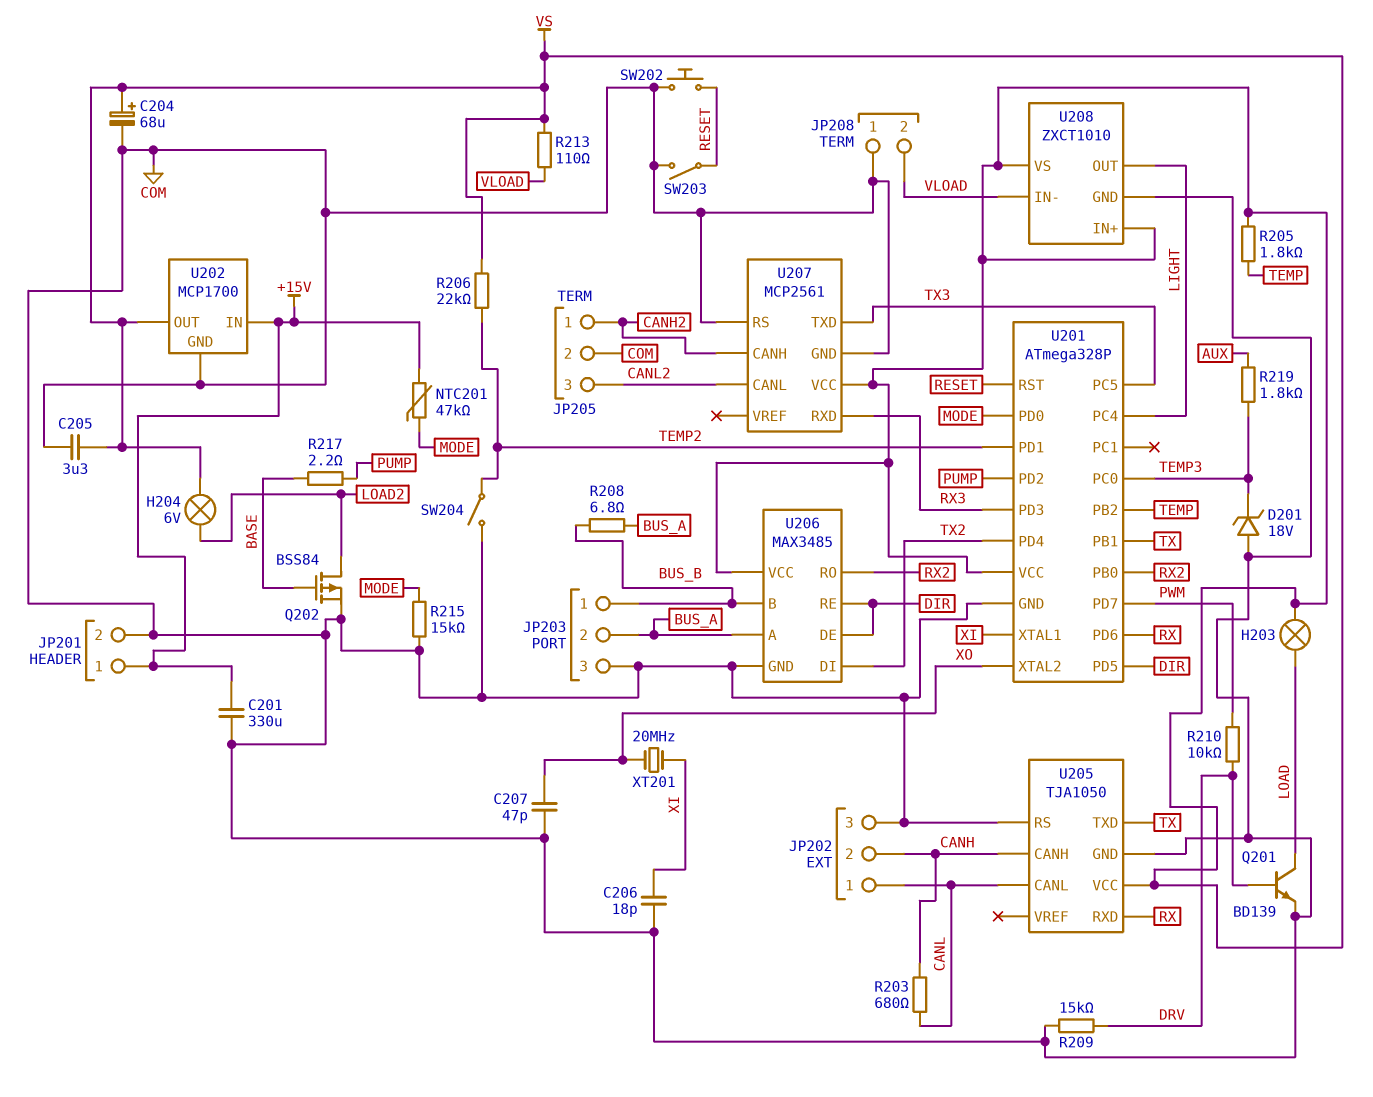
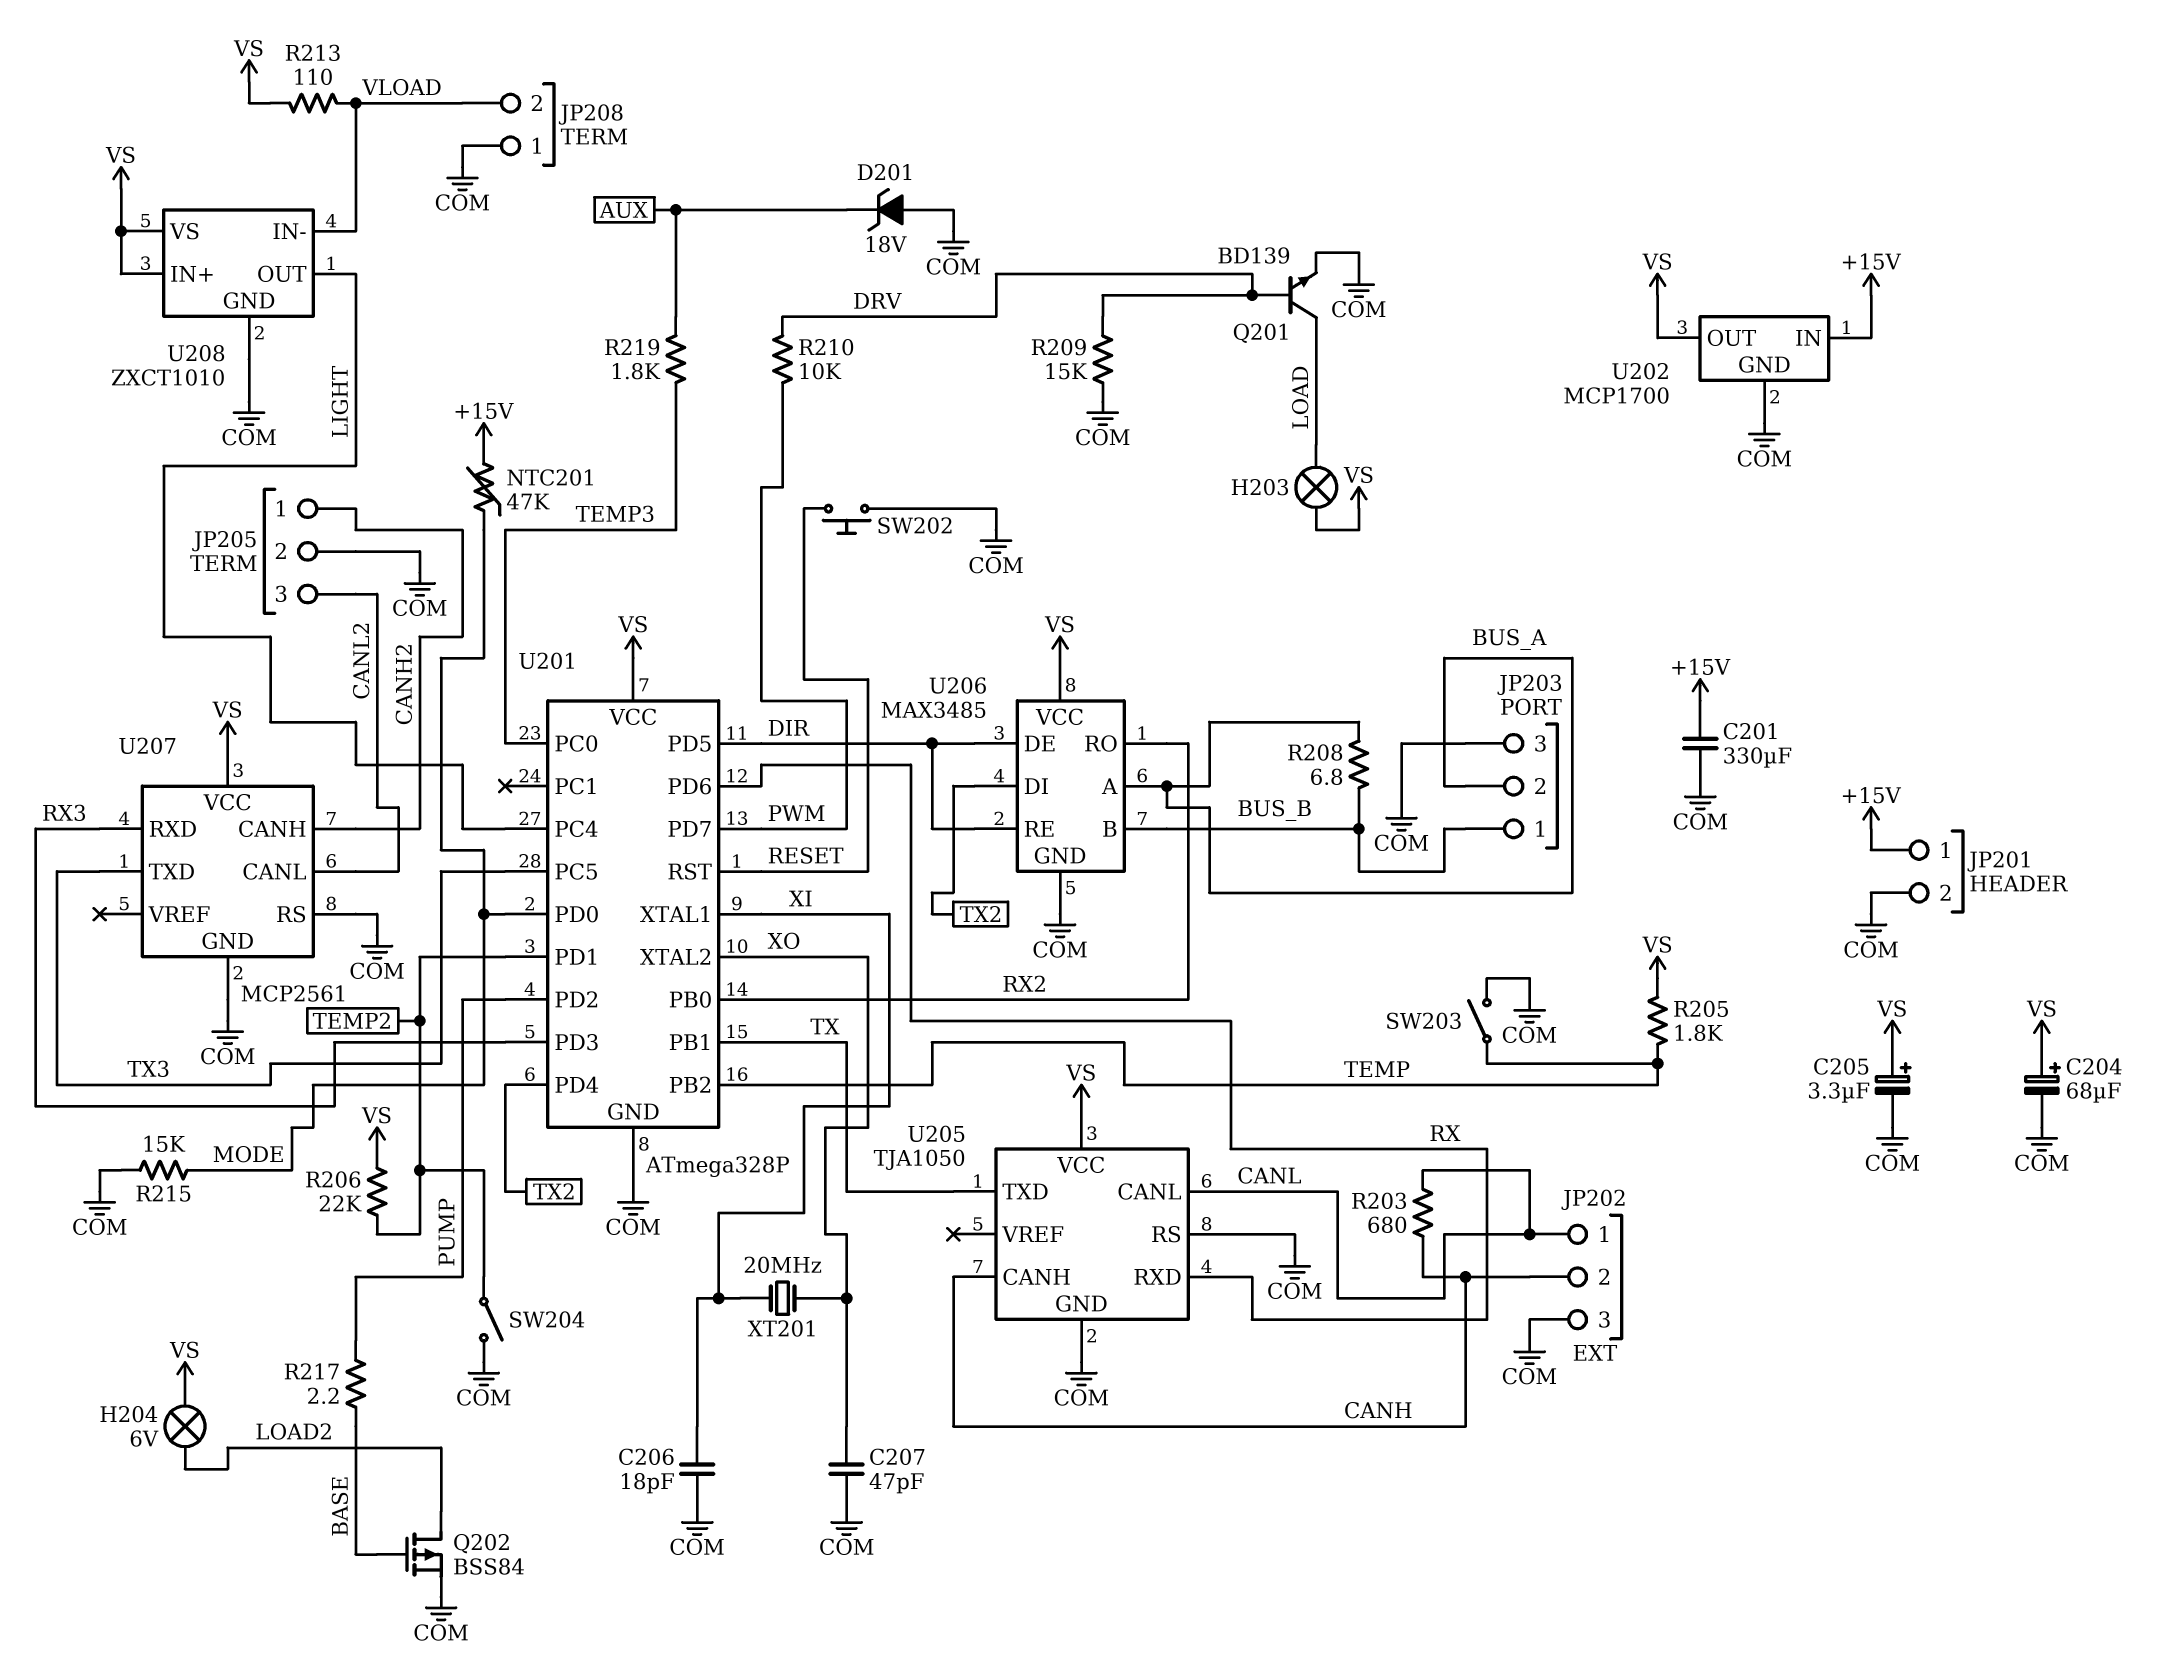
C205: 3.3uF (COM, VS) -> 3.3uF (plus VS, minus COM)
D201: zener 18V (A COM, K TEMP3) -> zener 18V (A COM, K AUX)
SW203: switch (COM, RESET) -> switch (COM, TEMP)

